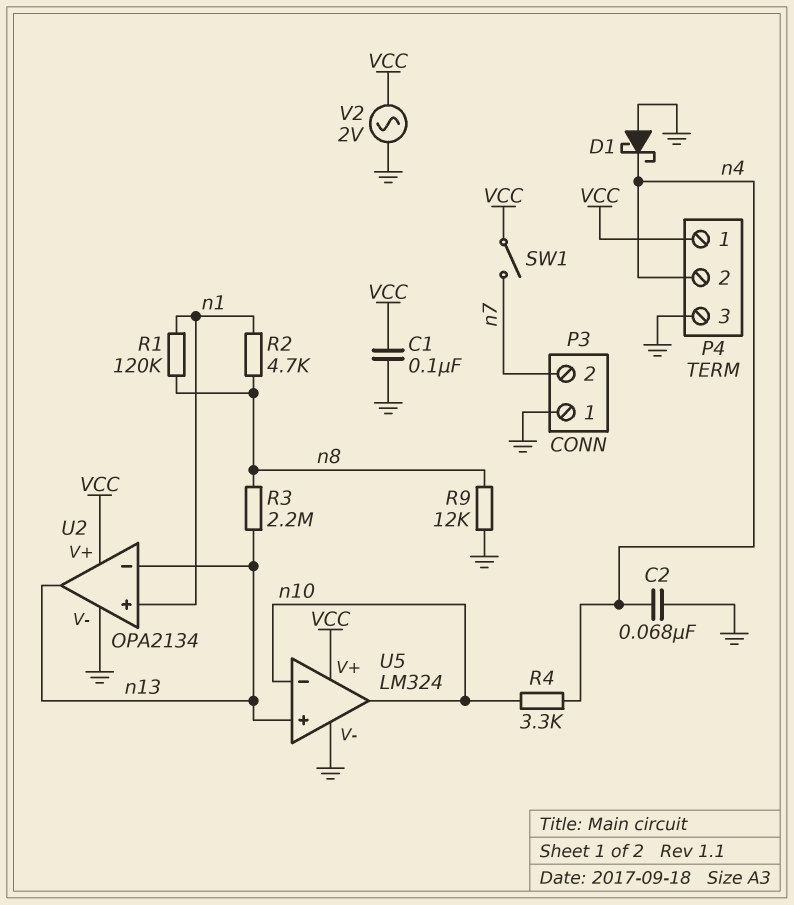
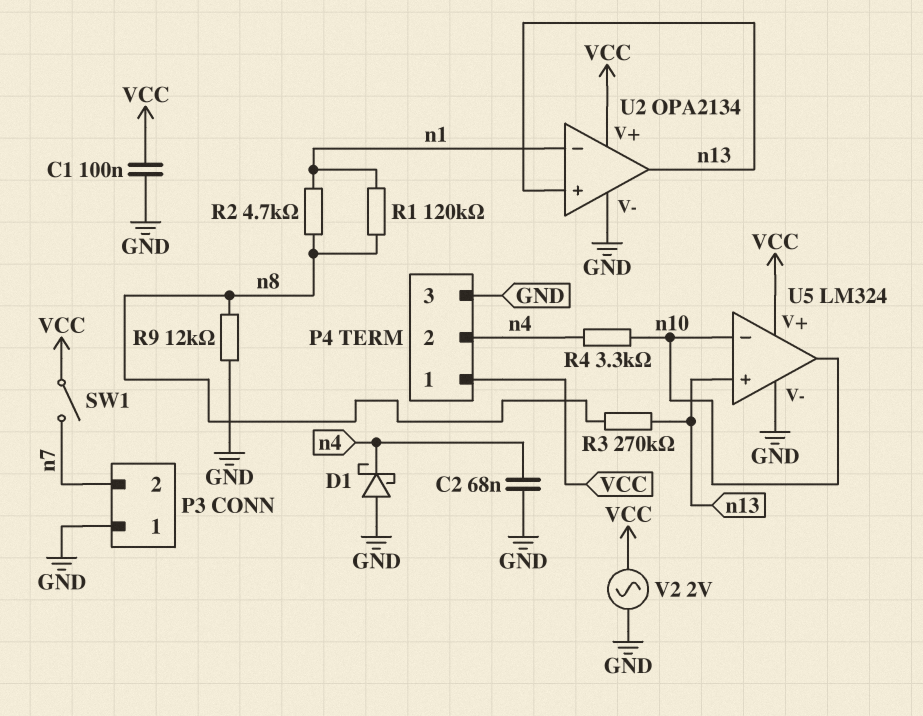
R3: 2.2M (n8, n13) -> 270k (n8, n13)
U2 pin in+: n1 -> n13
U2 pin in-: n13 -> n1

